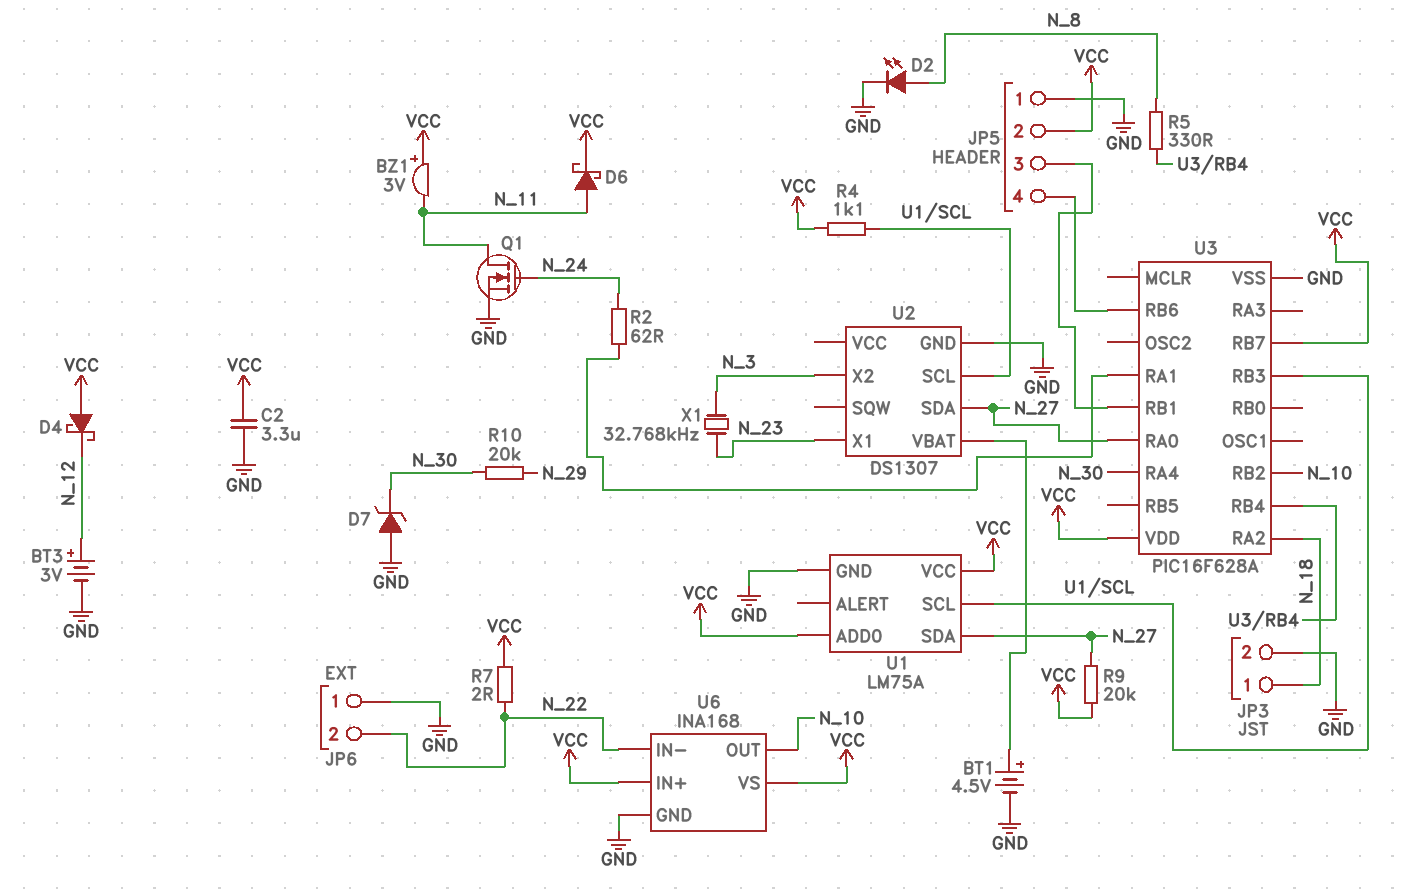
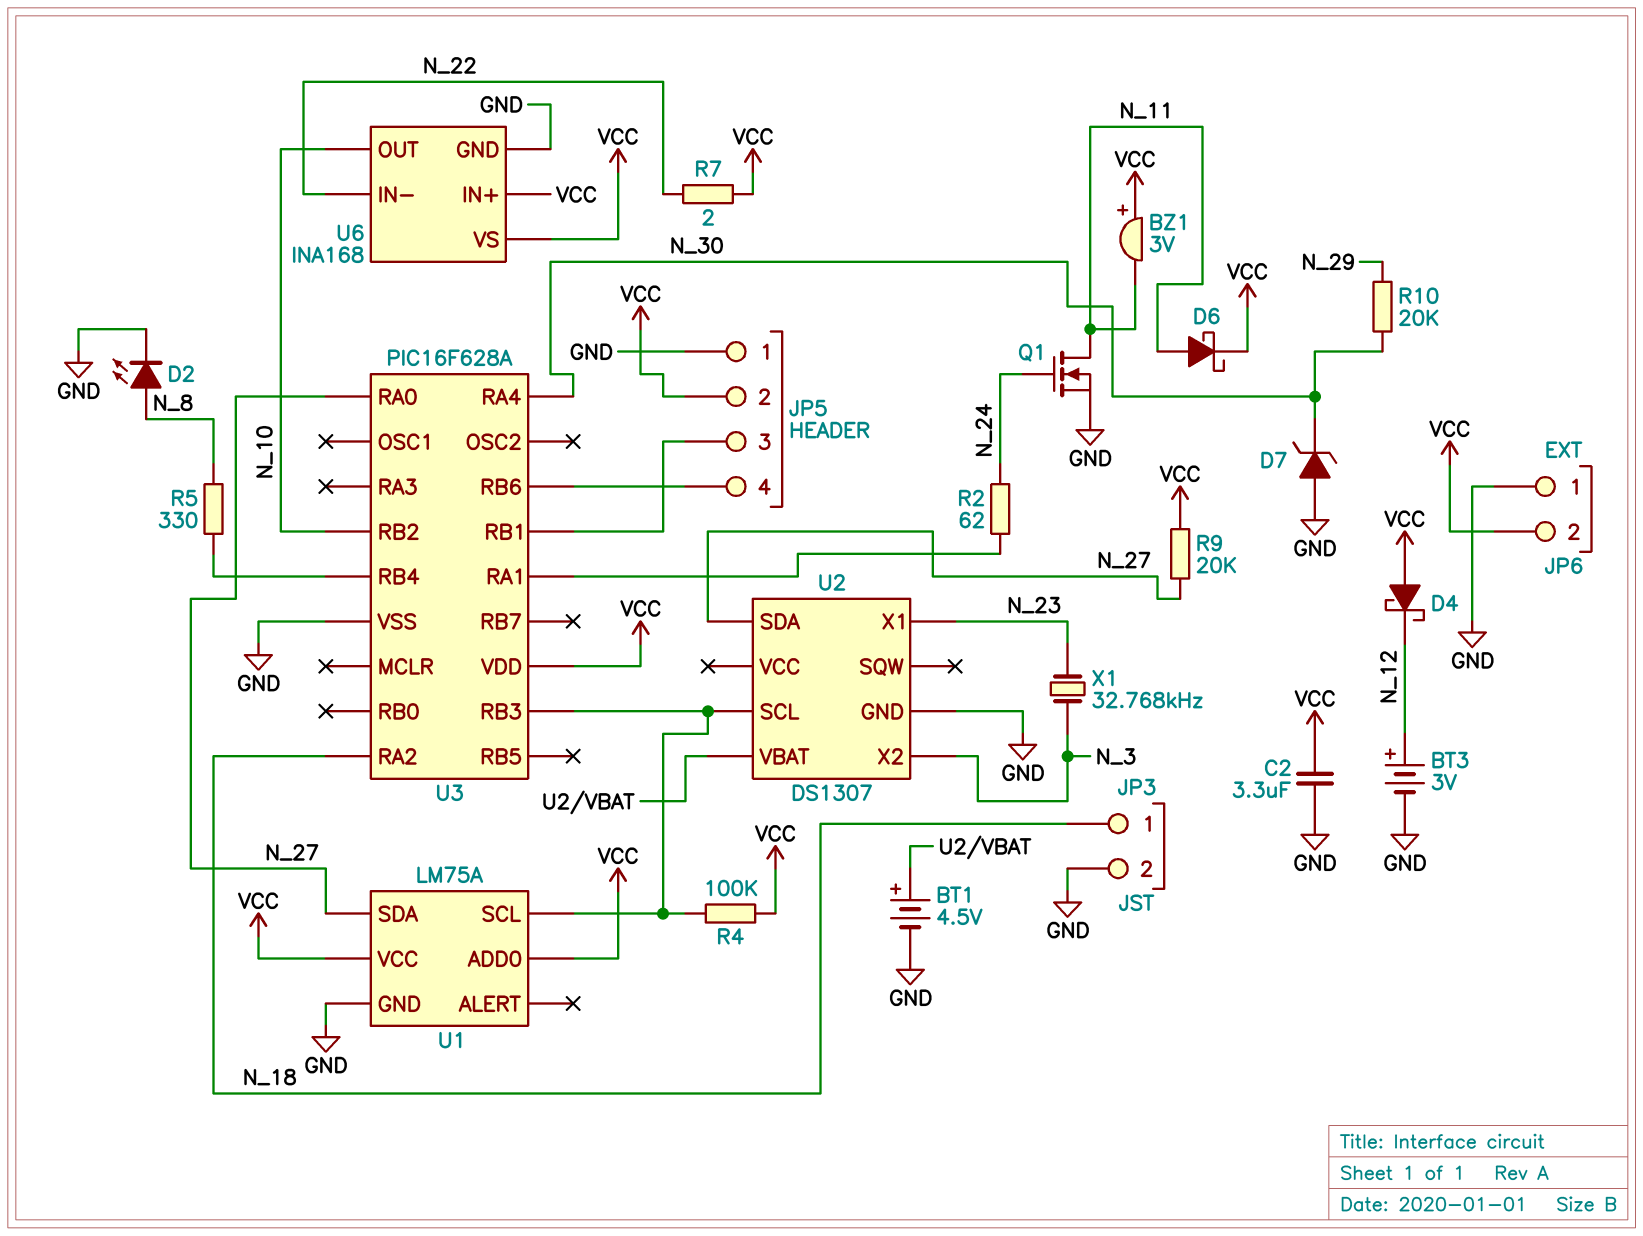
JP6 pin 2: N_22 -> VCC
R4: 1.1k (U1/SCL, VCC) -> 100k (U1/SCL, VCC)
U3 pin RB7: VCC -> none

